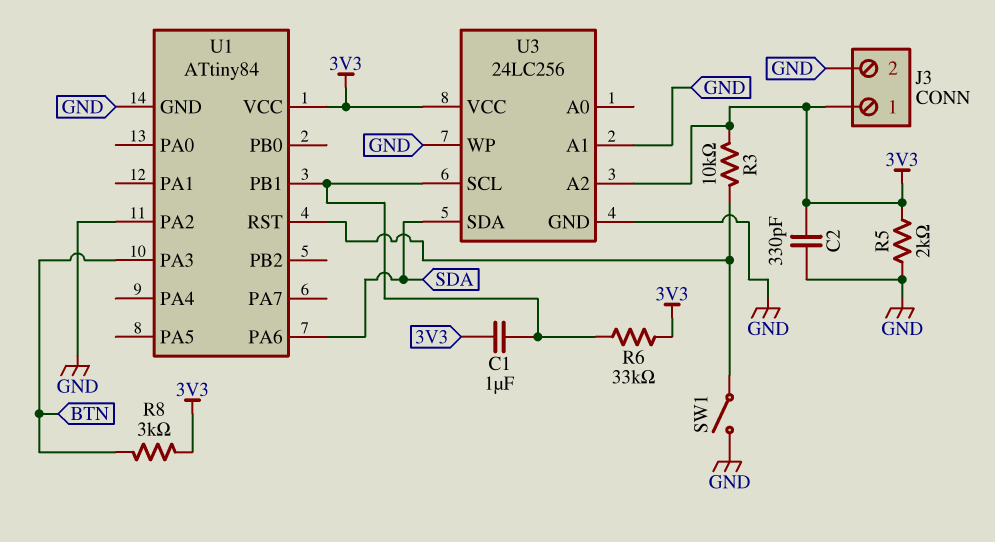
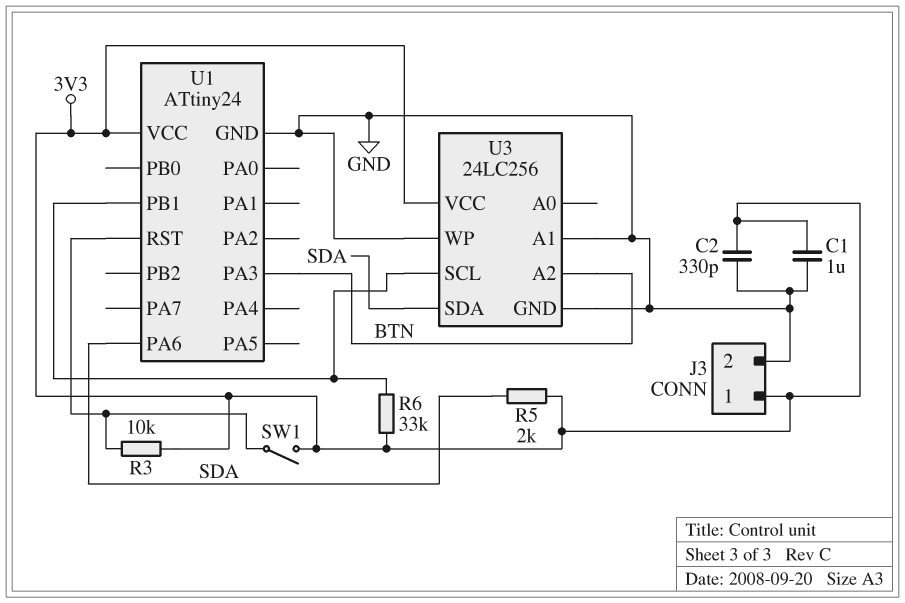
C1: 1uF (3V3, U1/PB1) -> 1uF (3V3, GND)
R5: 2k (3V3, GND) -> 2k (3V3, SDA)
R8: 3k (3V3, BTN) -> none
SW1: switch (GND, U1/RST) -> switch (3V3, U1/RST)
U1: ATtiny84 -> ATtiny24
U1 pin PA2: GND -> none
U3 pin A2: 3V3 -> BTN

